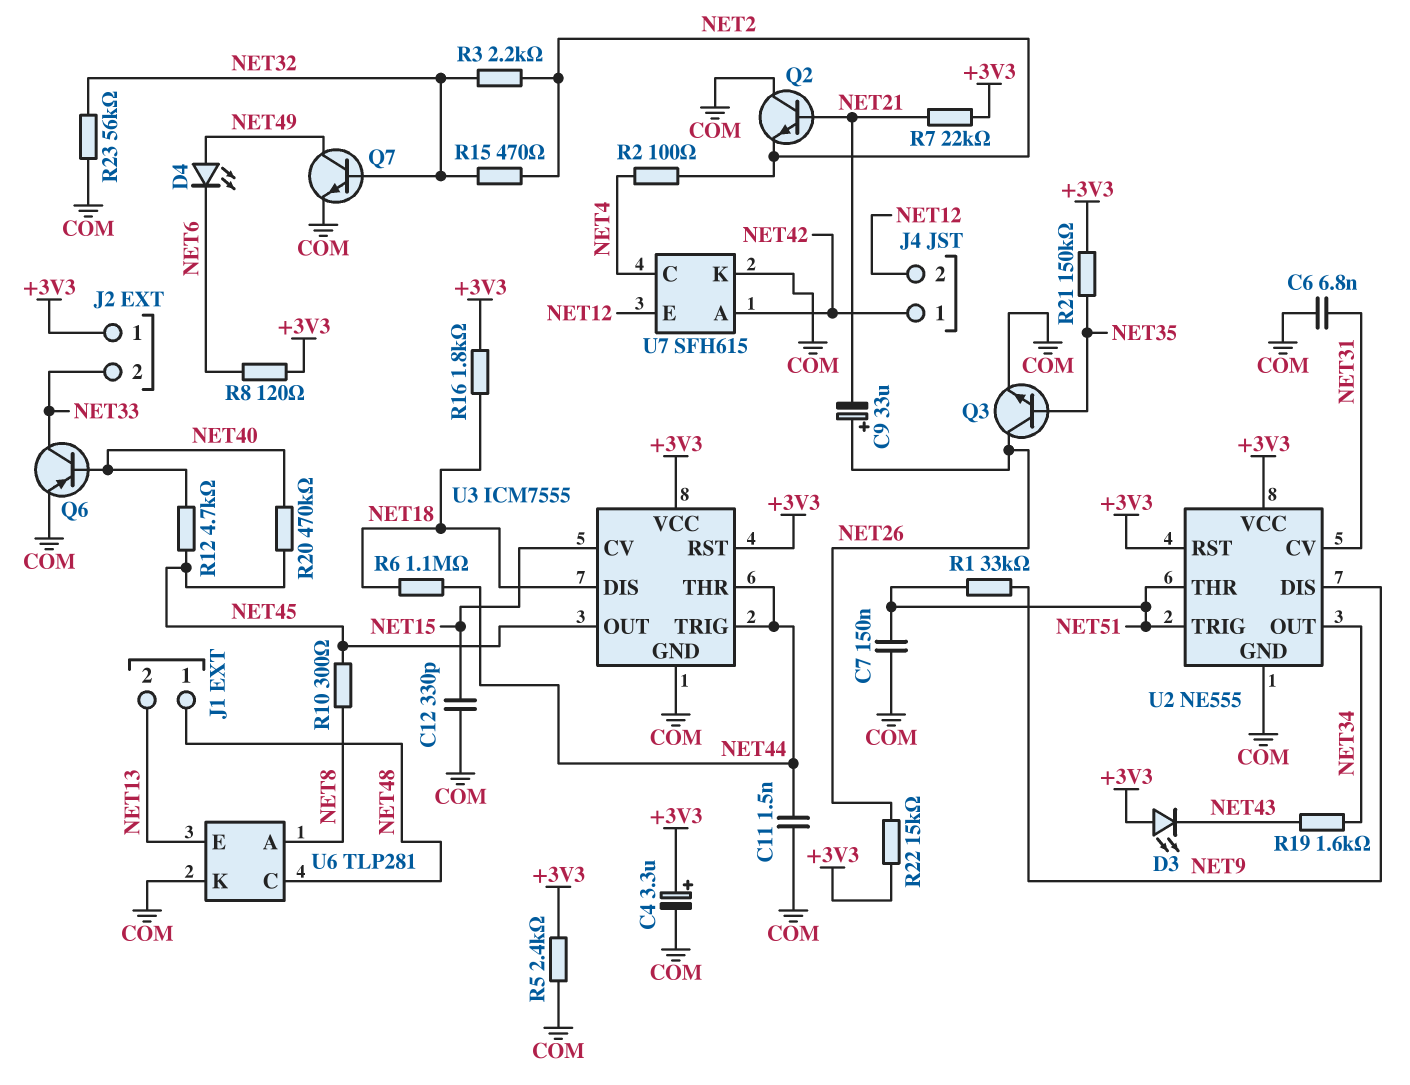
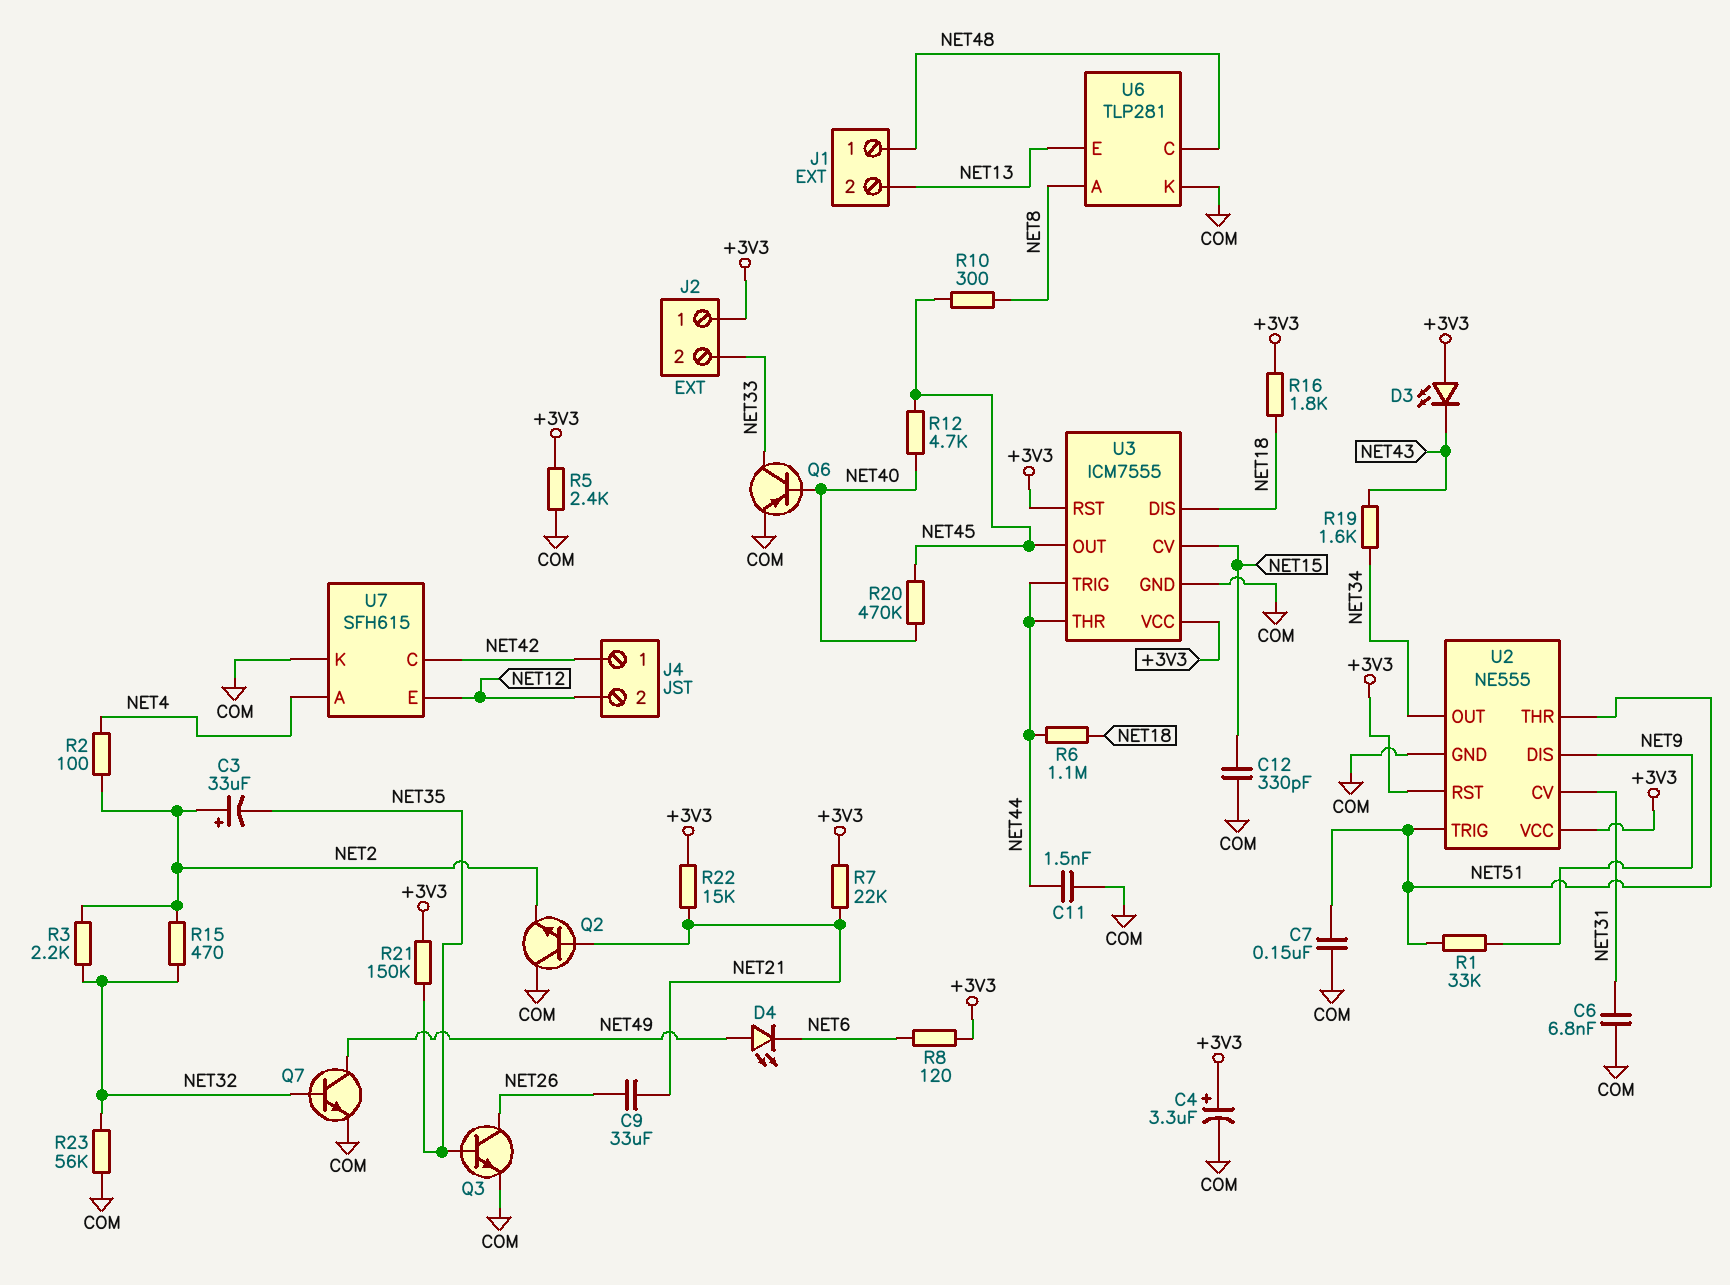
C3: none -> 33uF (plus NET2, minus NET35)
C9: 33uF (plus NET26, minus NET21) -> 33uF (NET21, NET26)
R22: 15k (+3V3, NET26) -> 15k (+3V3, NET21)
U7 pin A: NET42 -> NET4
U7 pin C: NET4 -> NET42

